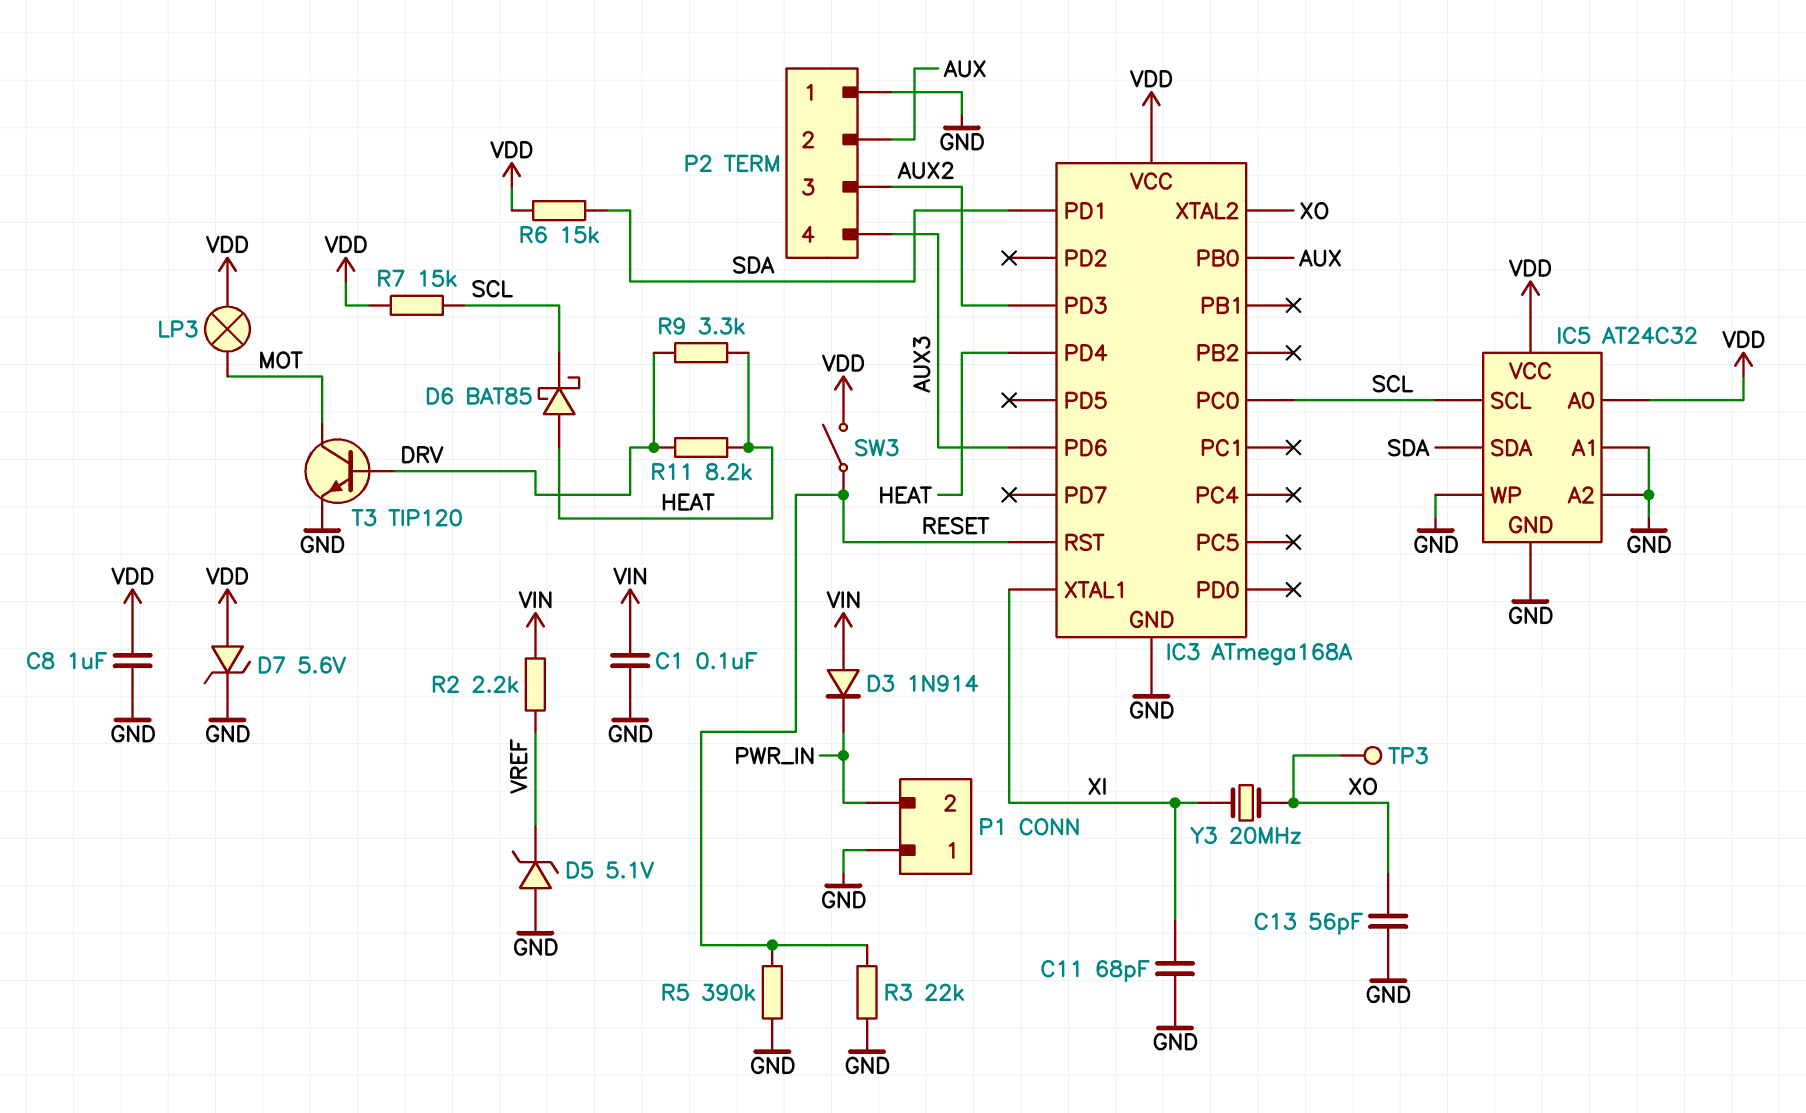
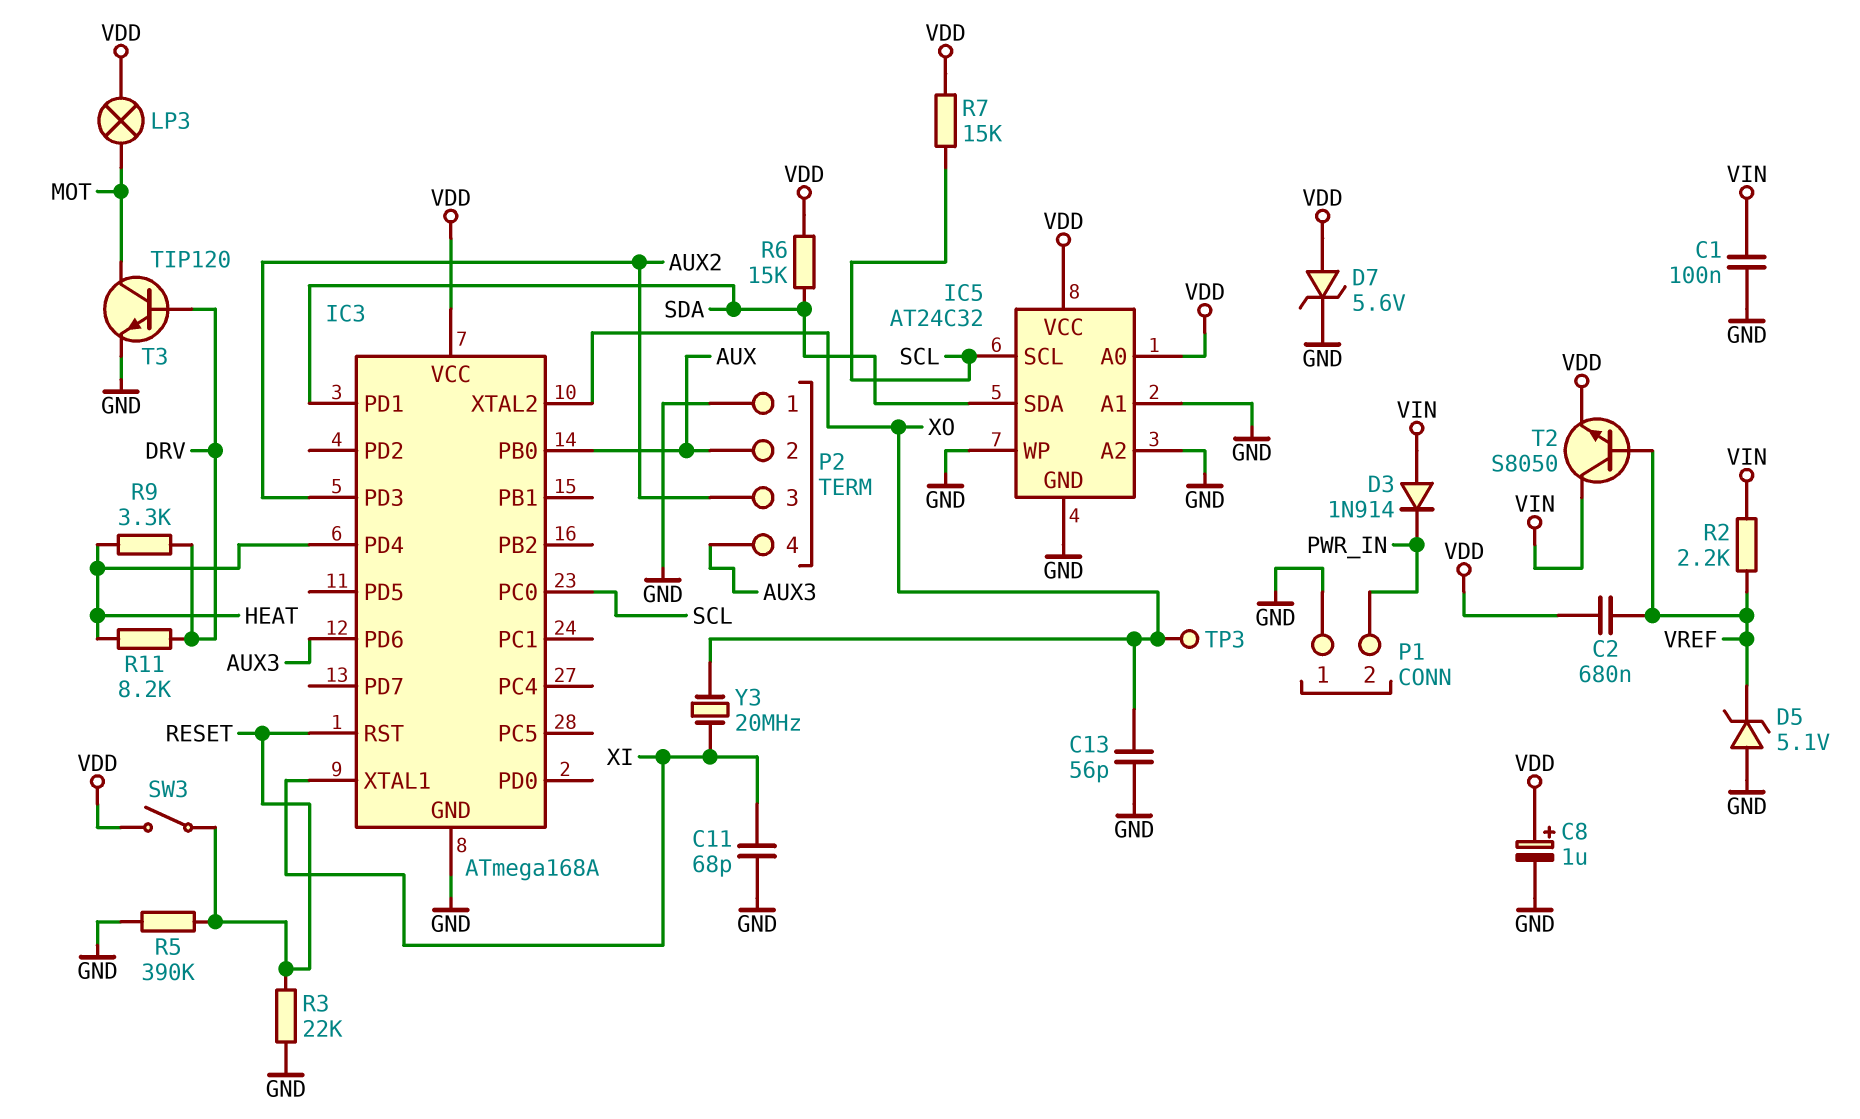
C2: none -> 680nF (VDD, VREF)
C8: 1uF (GND, VDD) -> 1uF (plus VDD, minus GND)
D6: schottky BAT85 (A HEAT, K SCL) -> none
T2: none -> NPN S8050 (B VREF, C VIN, E VDD)

